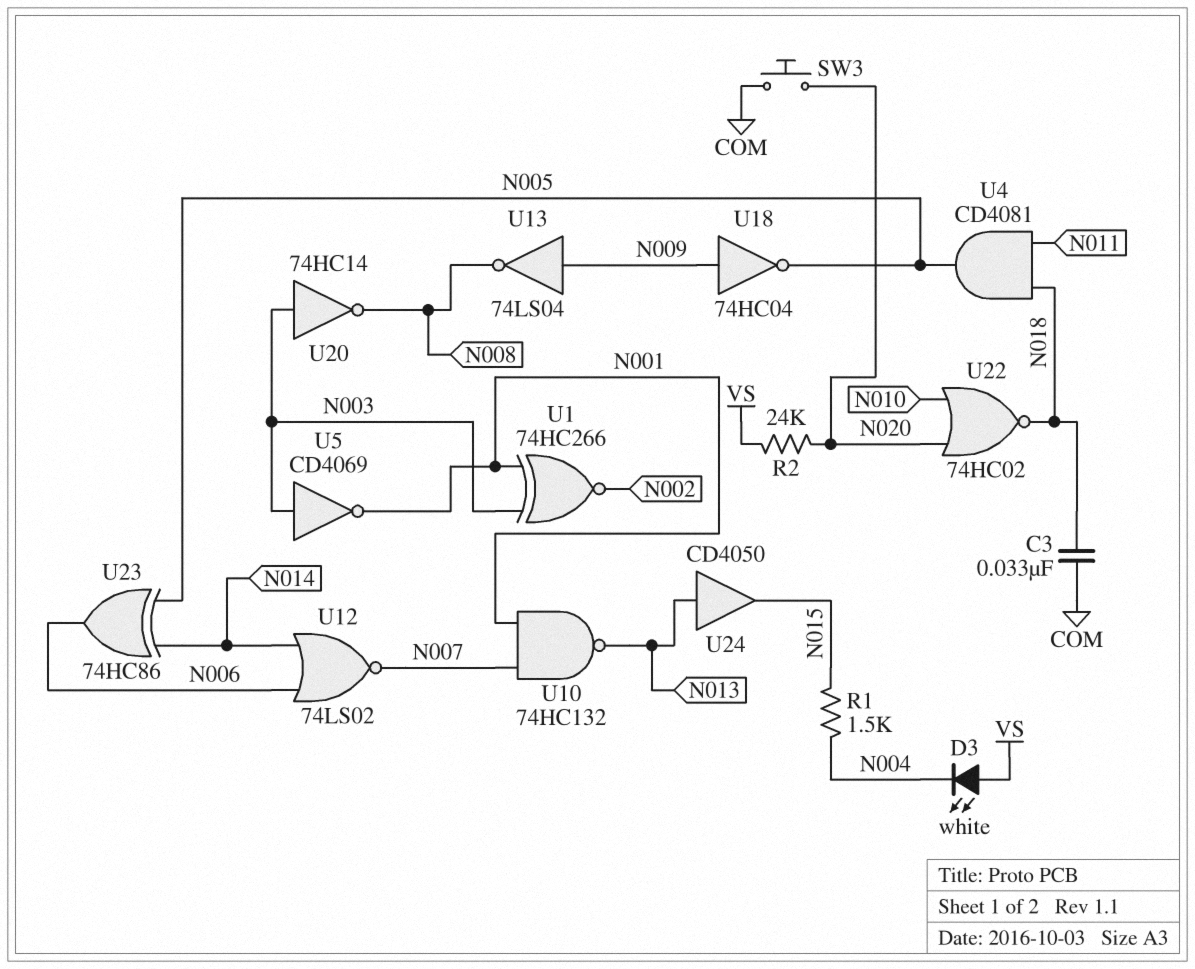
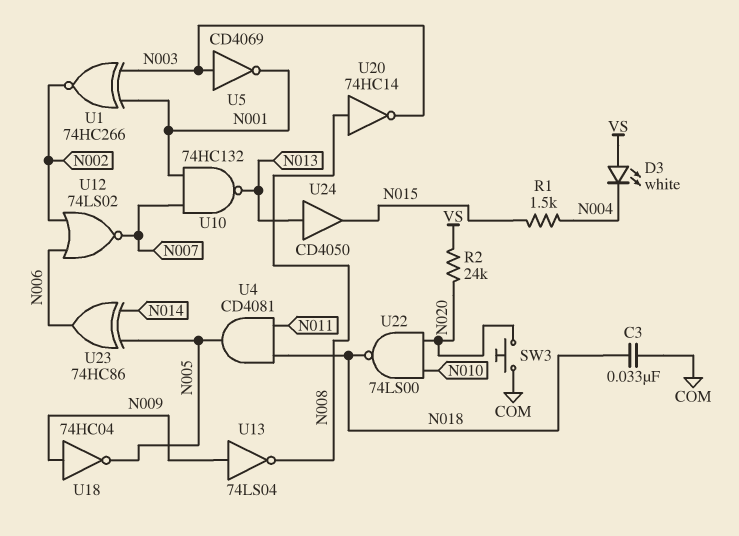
U12: NOR 74LS02 (in N006, in N014, out N007) -> NOR 74LS02 (in N002, in N006, out N007)
U20: NOT 74HC14 (in N003, out N008) -> NOT 74HC14 (in N008, out N003)
U22: NOR 74HC02 (in N010, in N020, out N018) -> NAND 74LS00 (in N010, in N020, out N018)

